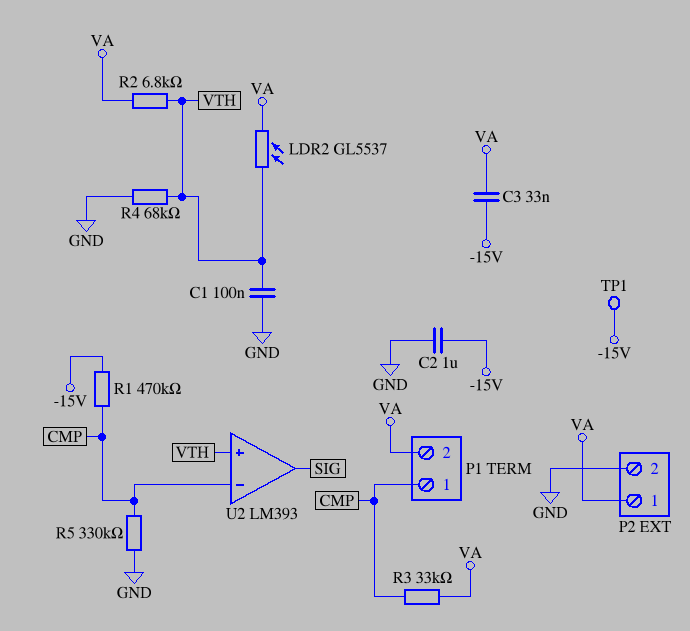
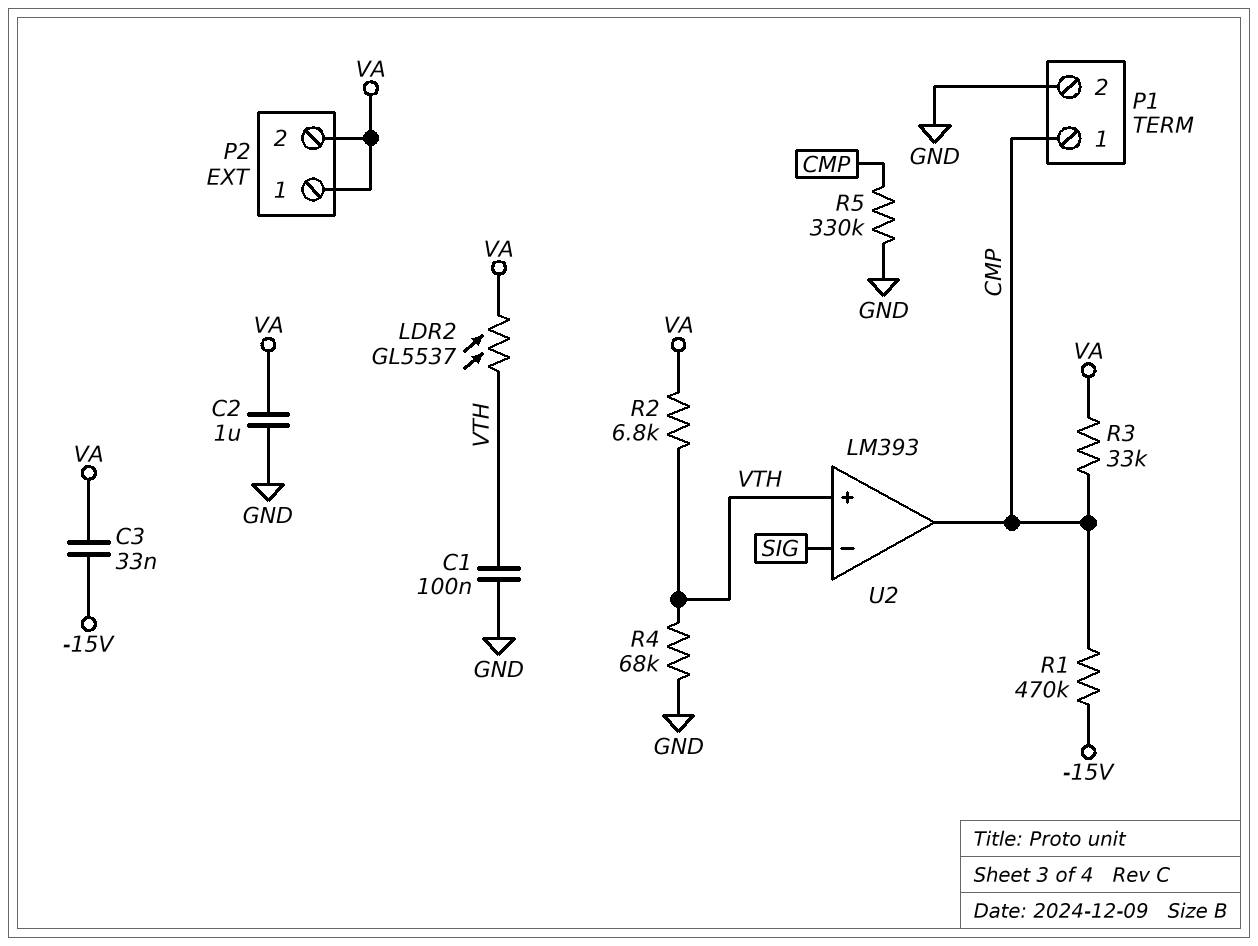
C2: 1uF (-15V, GND) -> 1uF (GND, VA)
P1 pin 2: VA -> GND
P2 pin 2: GND -> VA
TP1: test point (-15V) -> none
U2 pin in-: CMP -> SIG
U2 pin out: SIG -> CMP

